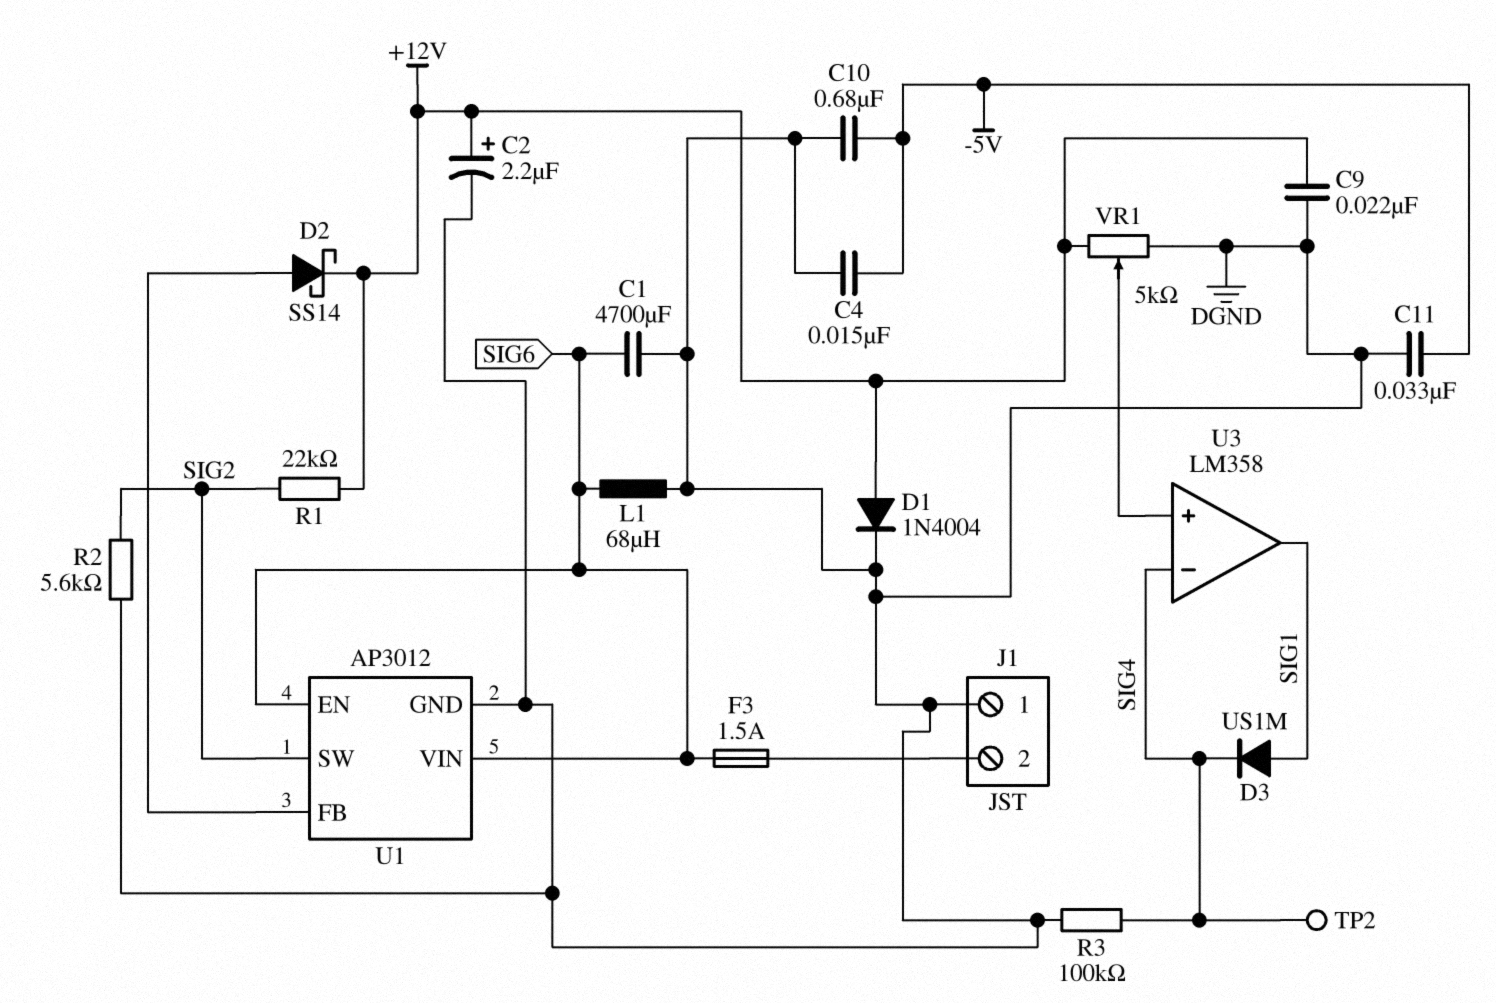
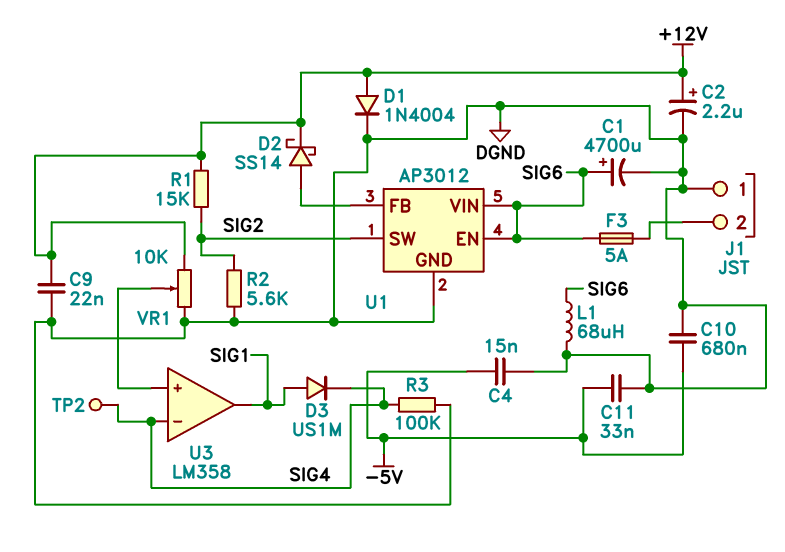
C1: 4700uF (DGND, SIG6) -> 4700uF (plus SIG6, minus DGND)
F3: 1.5A (J1/2, SIG6) -> 5A (J1/2, SIG6)
R1: 22k (+12V, SIG2) -> 15k (+12V, SIG2)
VR1: 5k (+12V, DGND, wiper U3/in+) -> 10k (+12V, DGND, wiper U3/in+)

